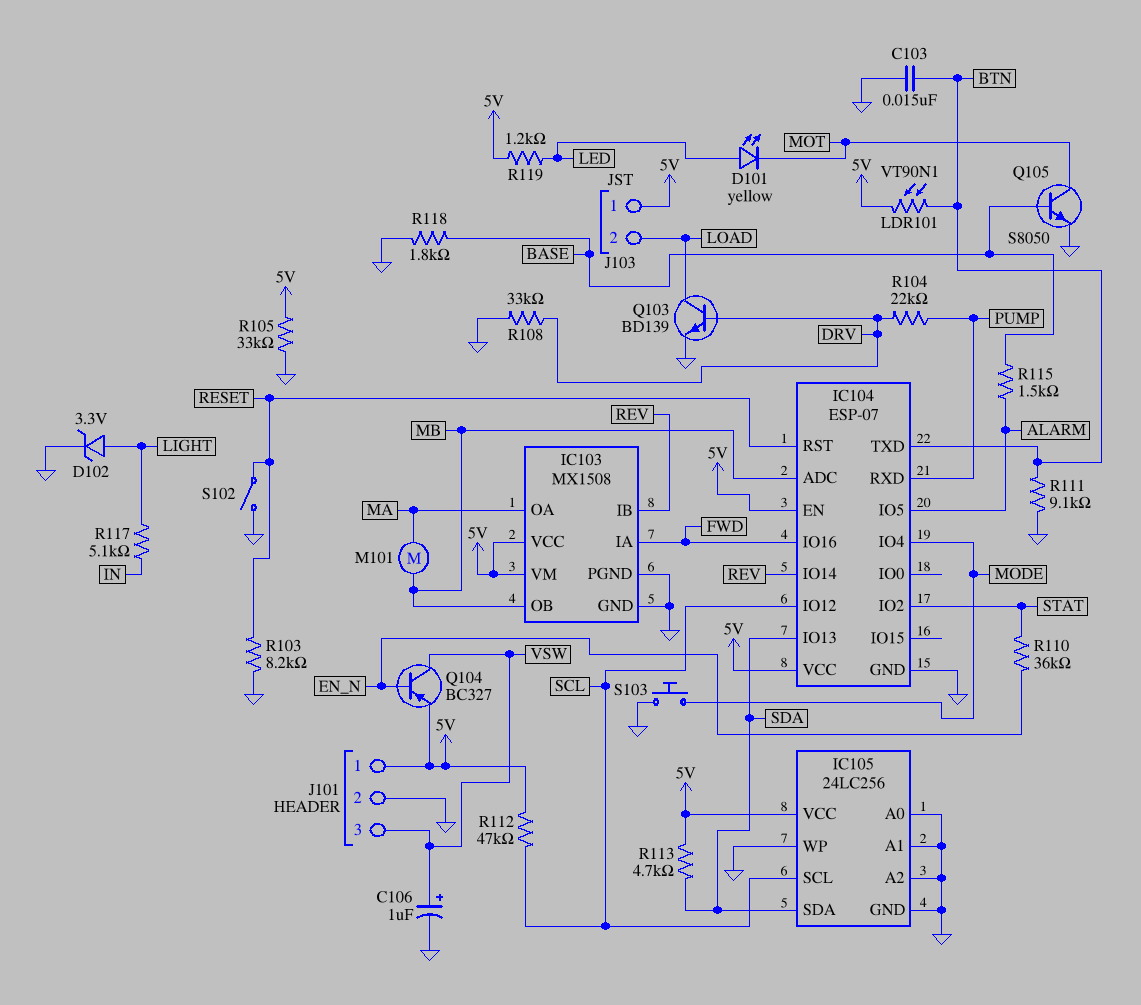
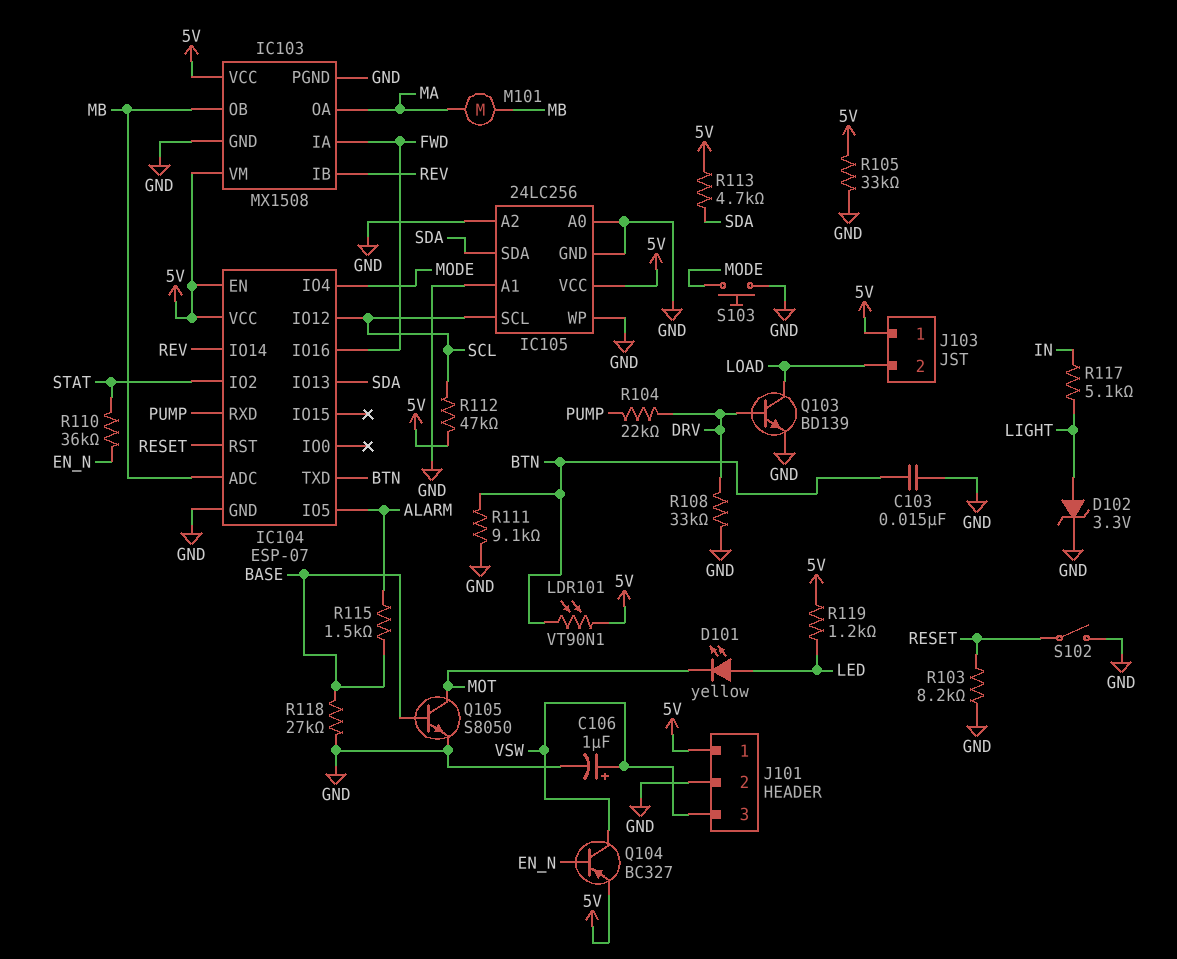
R118: 1.8k (BASE, GND) -> 27k (BASE, GND)

